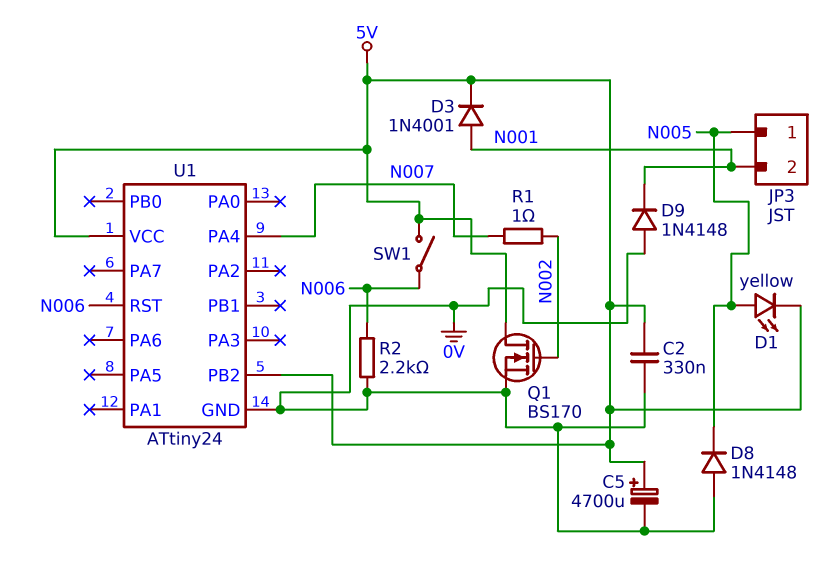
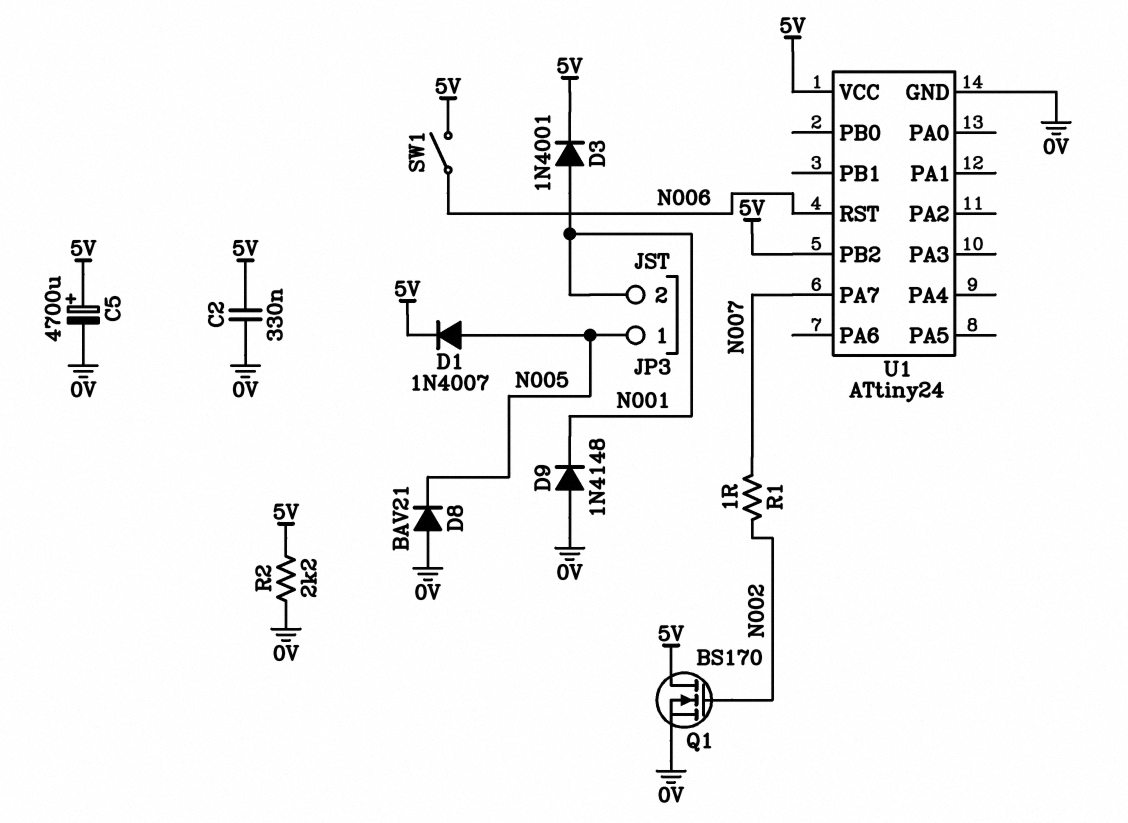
D1: LED yellow (A N005, K 5V) -> diode 1N4007 (A N005, K 5V)
D8: diode 1N4148 (A 0V, K N005) -> diode BAV21 (A 0V, K N005)
R2: 2.2k (0V, N006) -> 2.2k (0V, 5V)
U1 pin PA4: N007 -> none
U1 pin PA7: none -> N007

